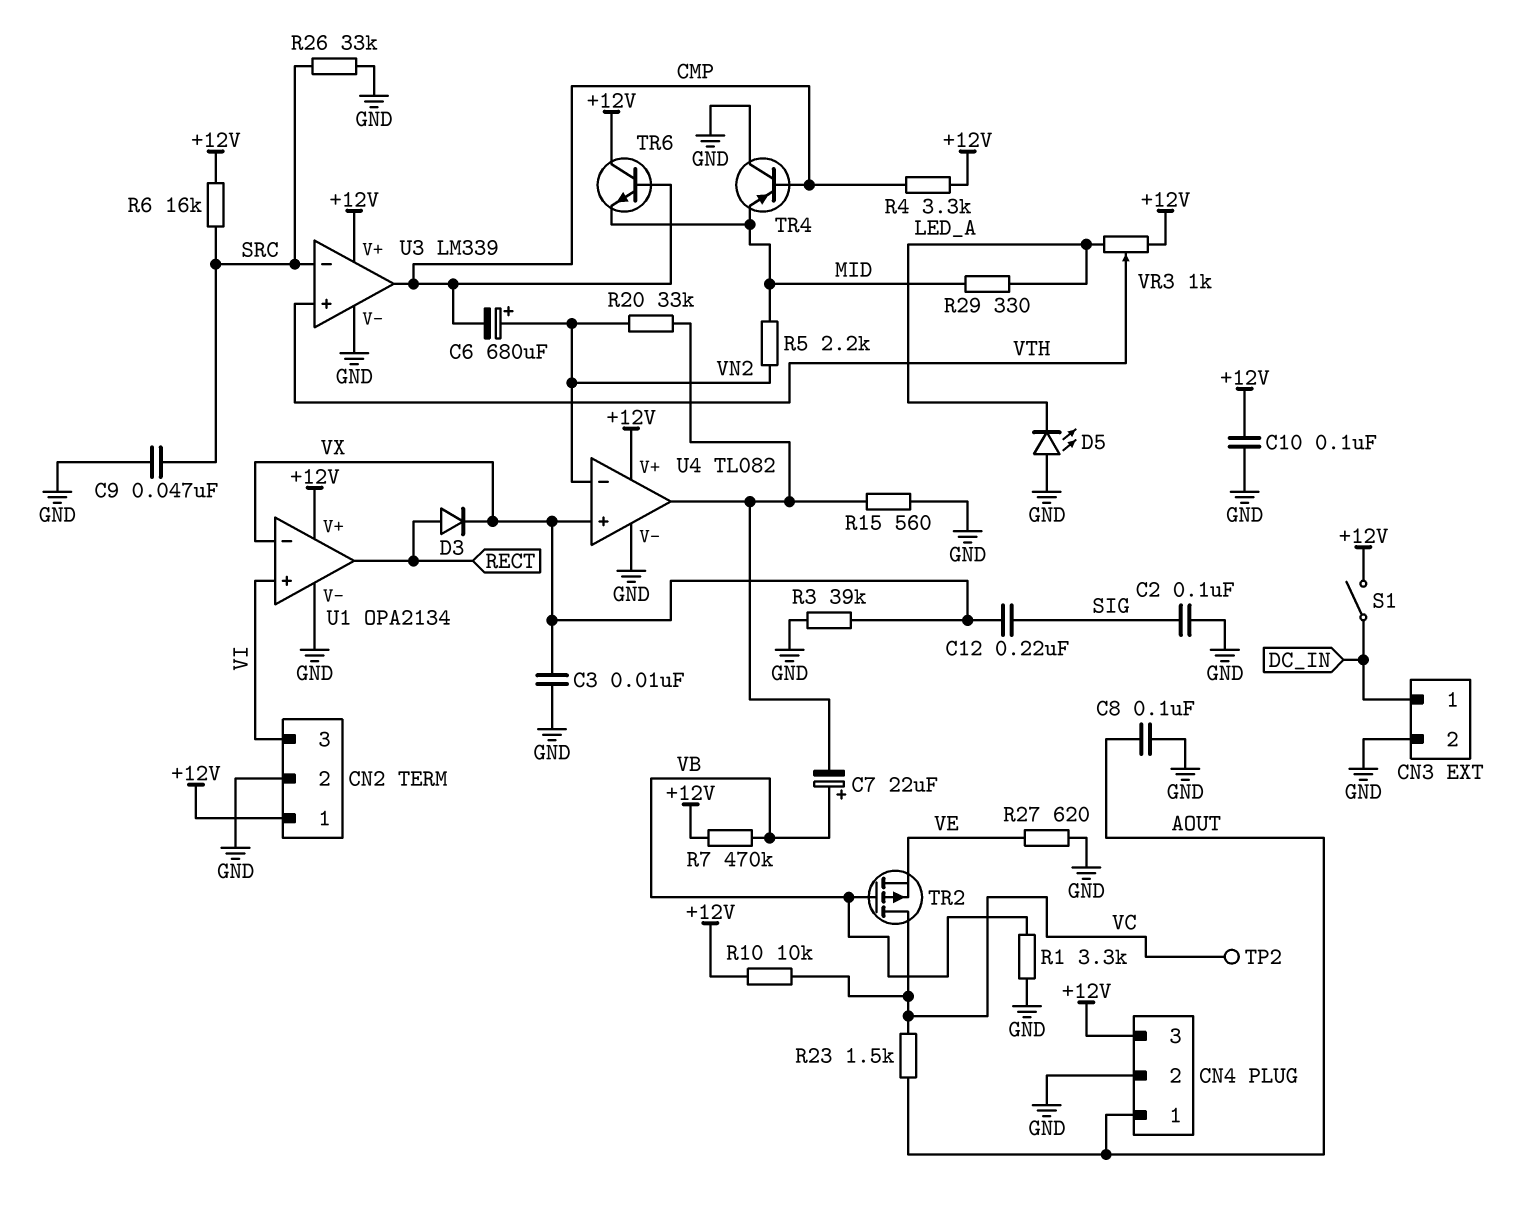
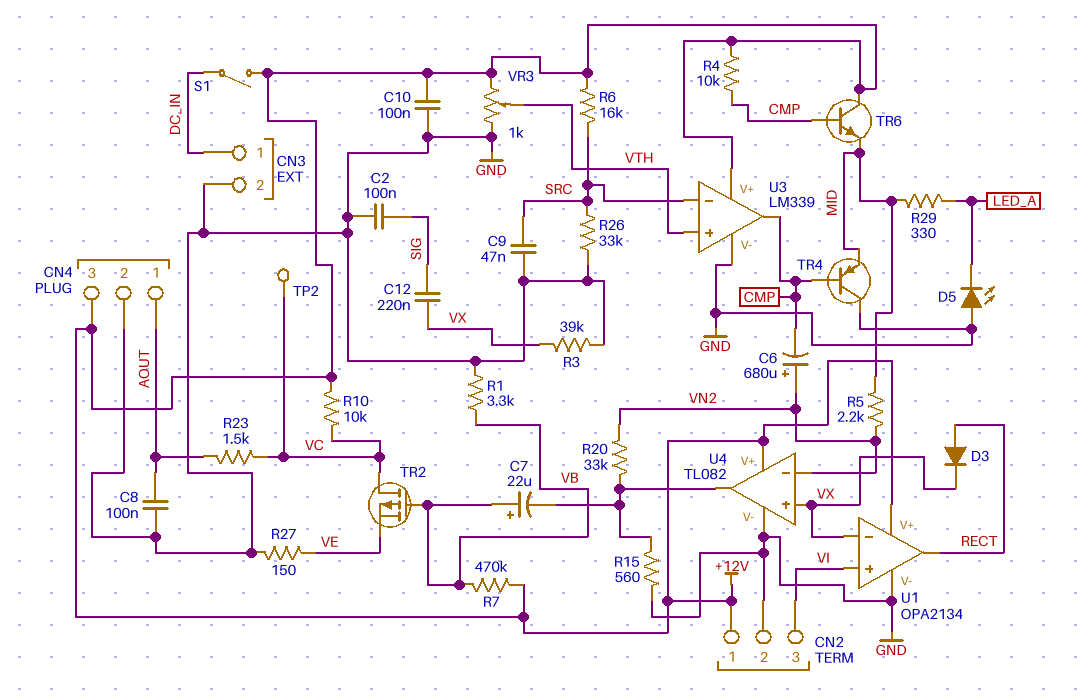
C3: 10nF (GND, VX) -> none
R4: 3.3k (+12V, CMP) -> 10k (+12V, CMP)
R27: 620 (GND, VE) -> 150 (GND, VE)
VR3: 1k (+12V, LED_A, wiper VTH) -> 1k (+12V, GND, wiper VTH)

